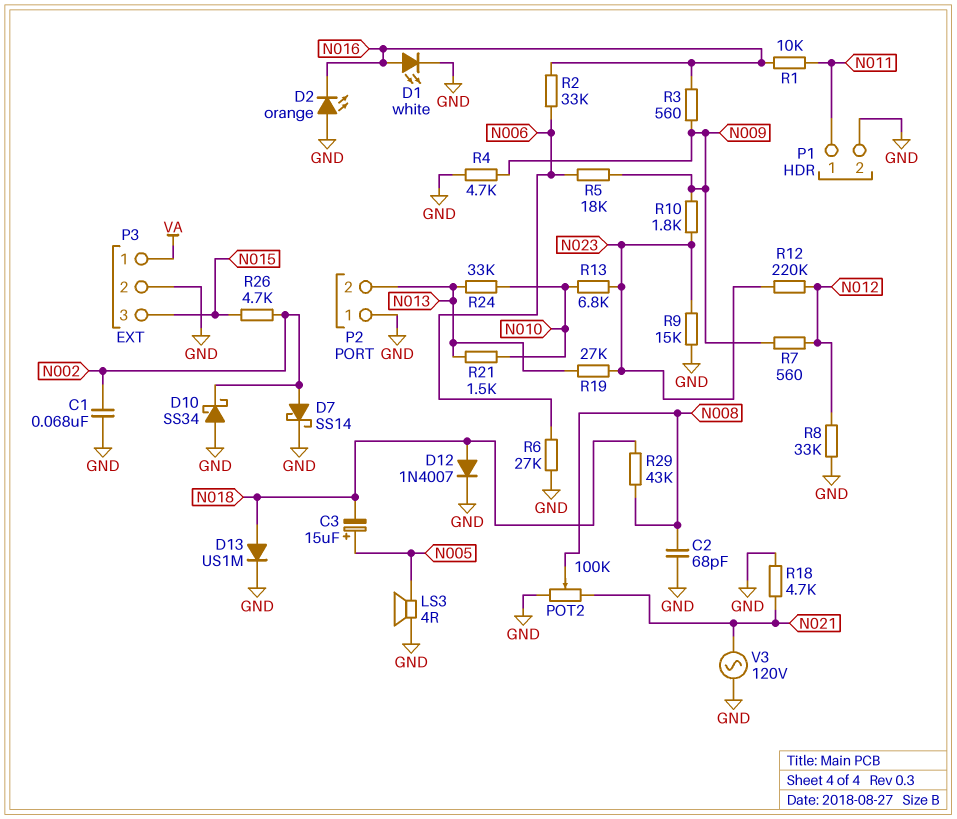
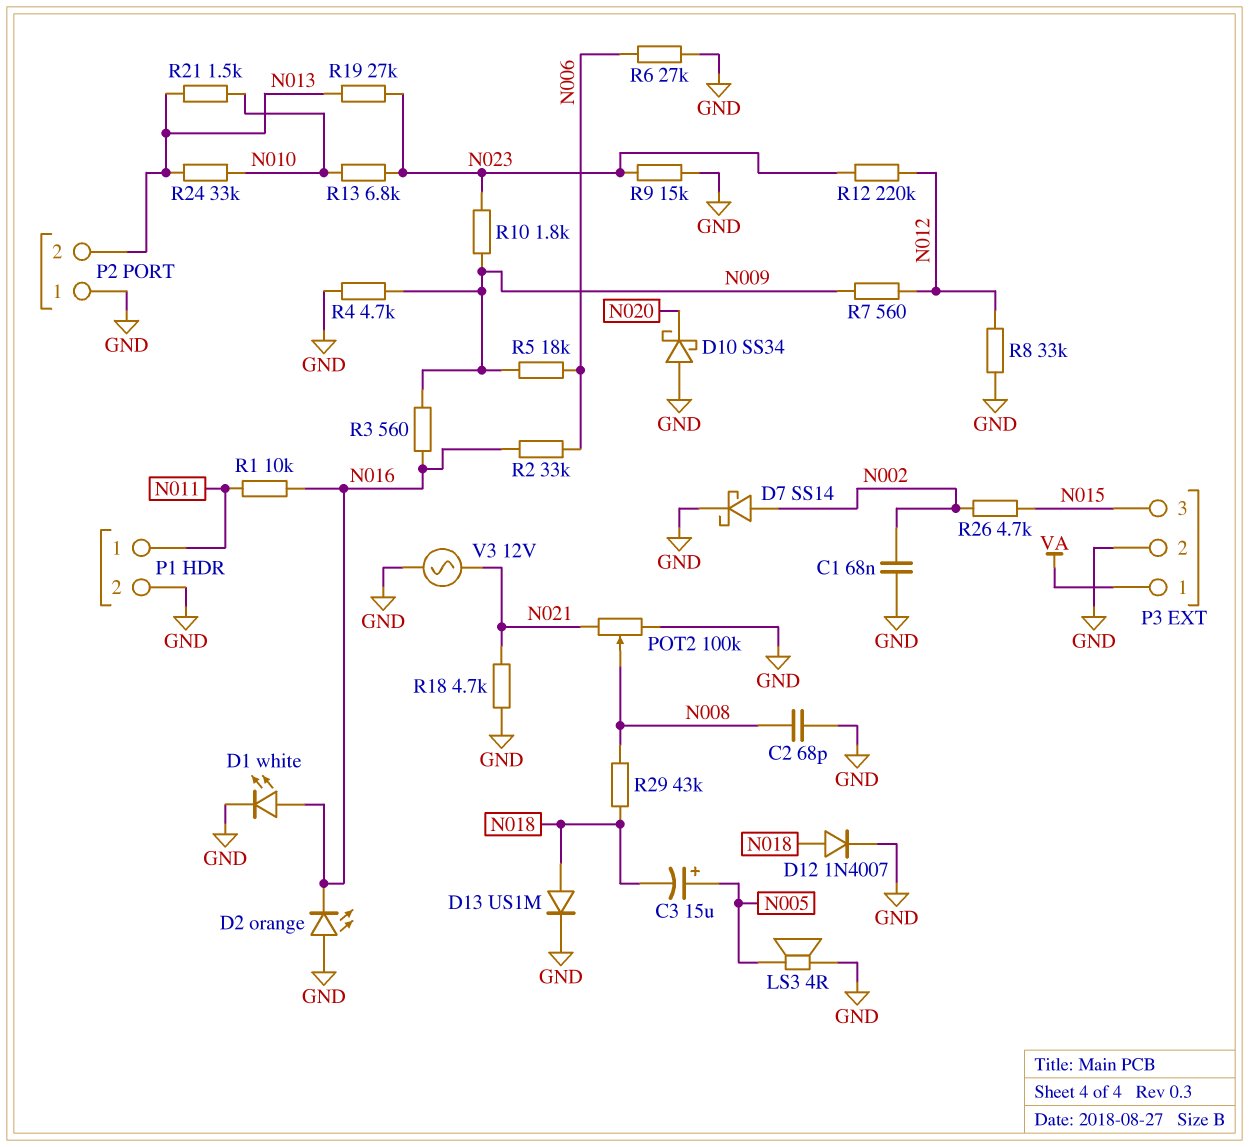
D10: schottky SS34 (A GND, K N002) -> schottky SS34 (A GND, K N020)
V3: AC 120V (GND, N021) -> AC 12V (GND, N021)

